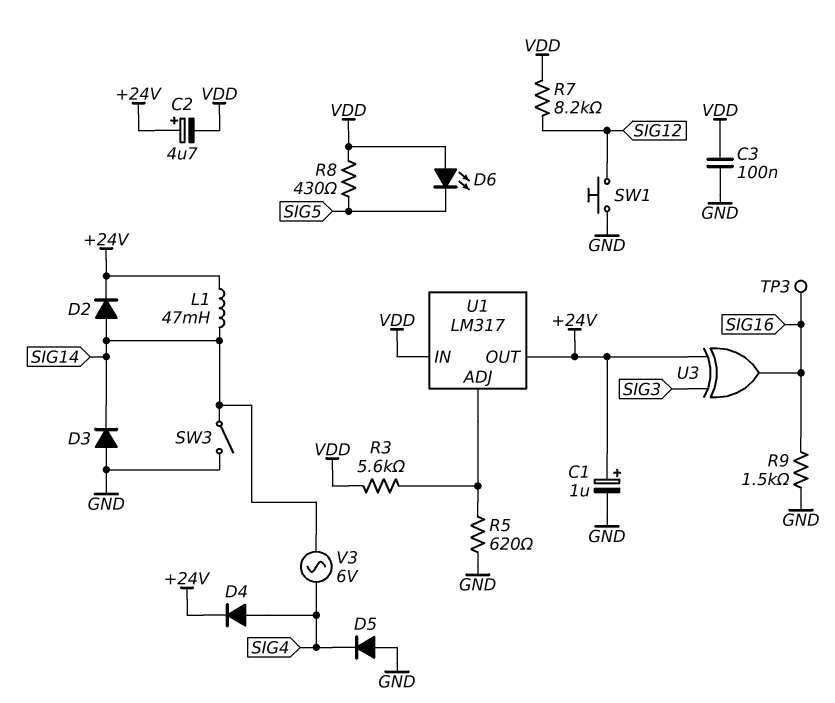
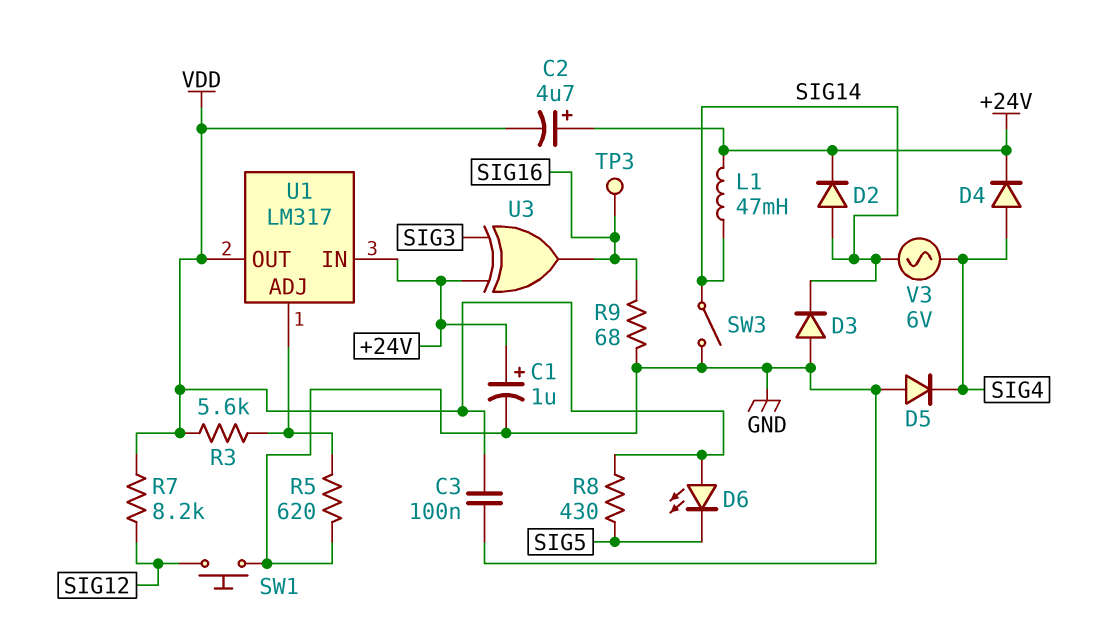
R9: 1.5k (GND, SIG16) -> 68 (GND, SIG16)
U1 pin IN: VDD -> +24V
U1 pin OUT: +24V -> VDD

